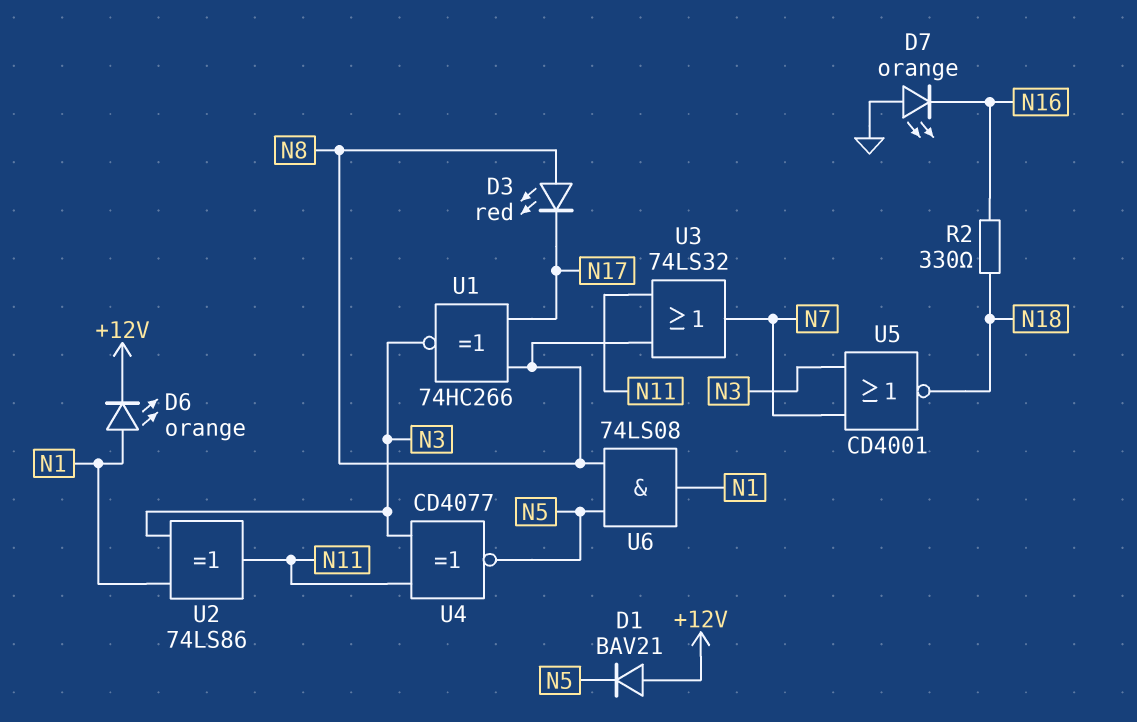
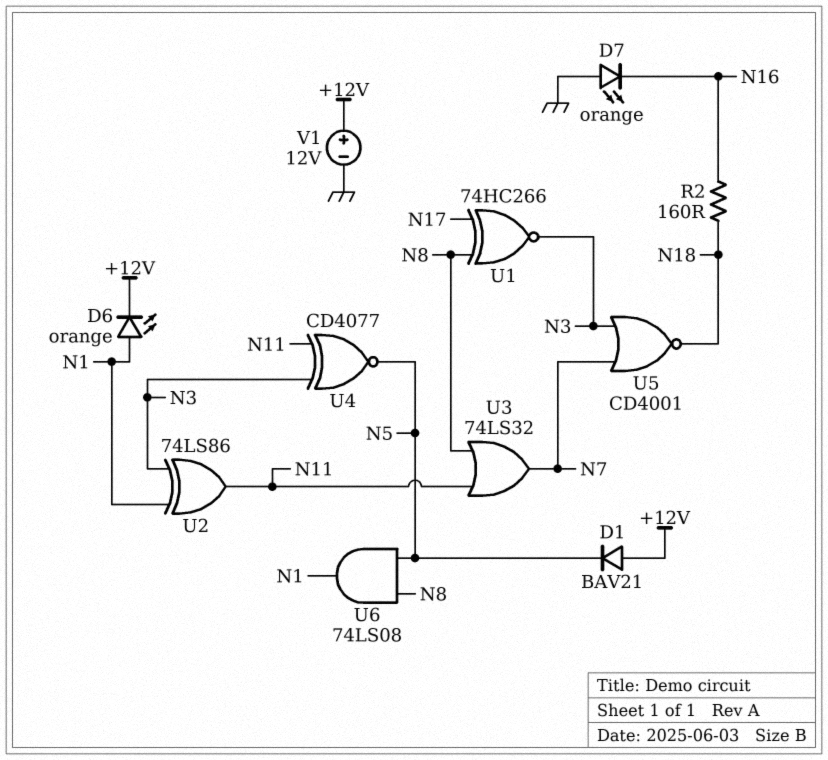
D3: LED red (A N8, K N17) -> none
R2: 330 (N16, N18) -> 160 (N16, N18)
V1: none -> 12V (plus +12V, minus GND)

